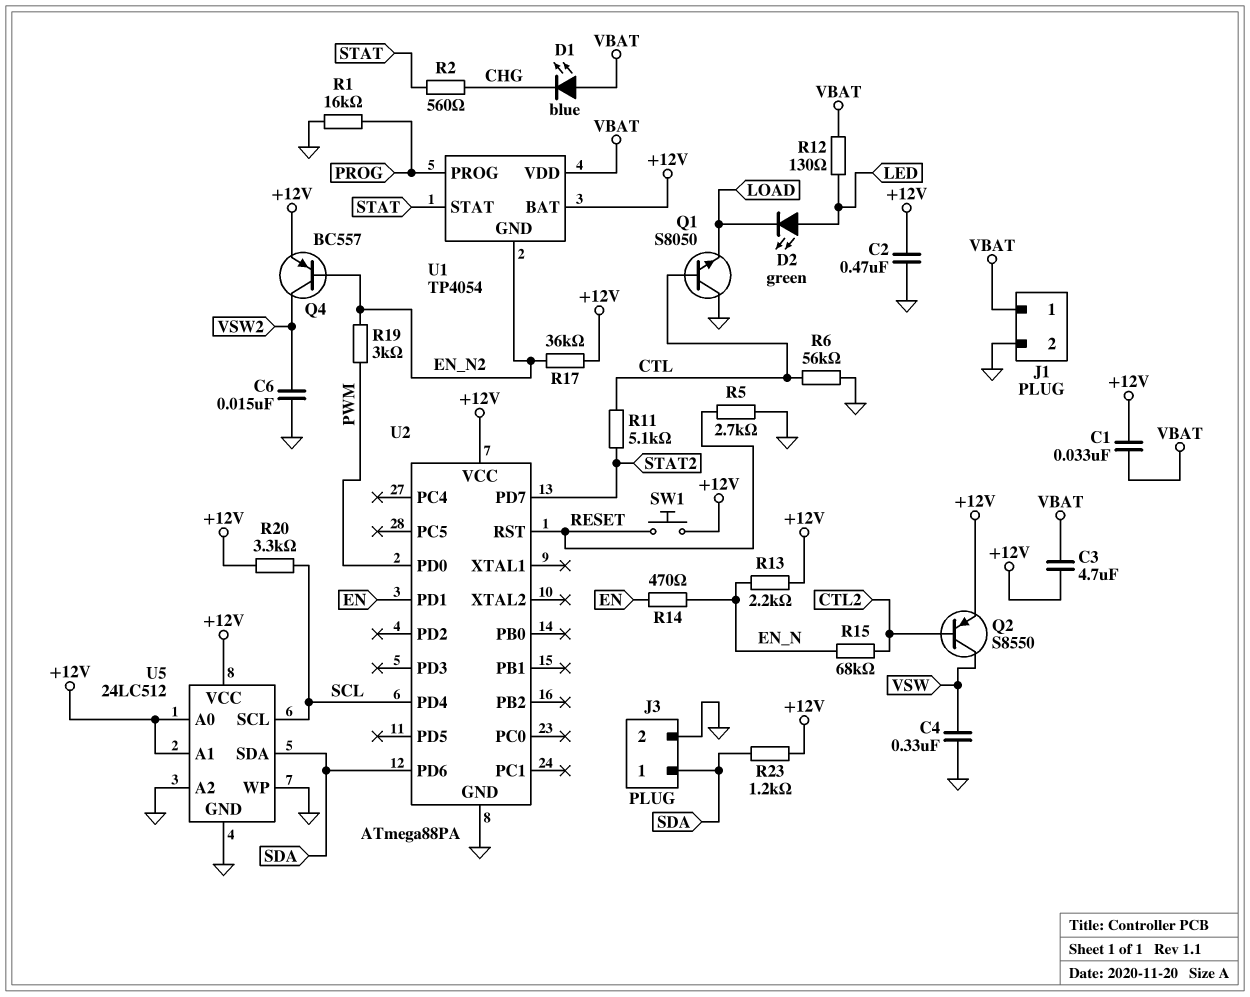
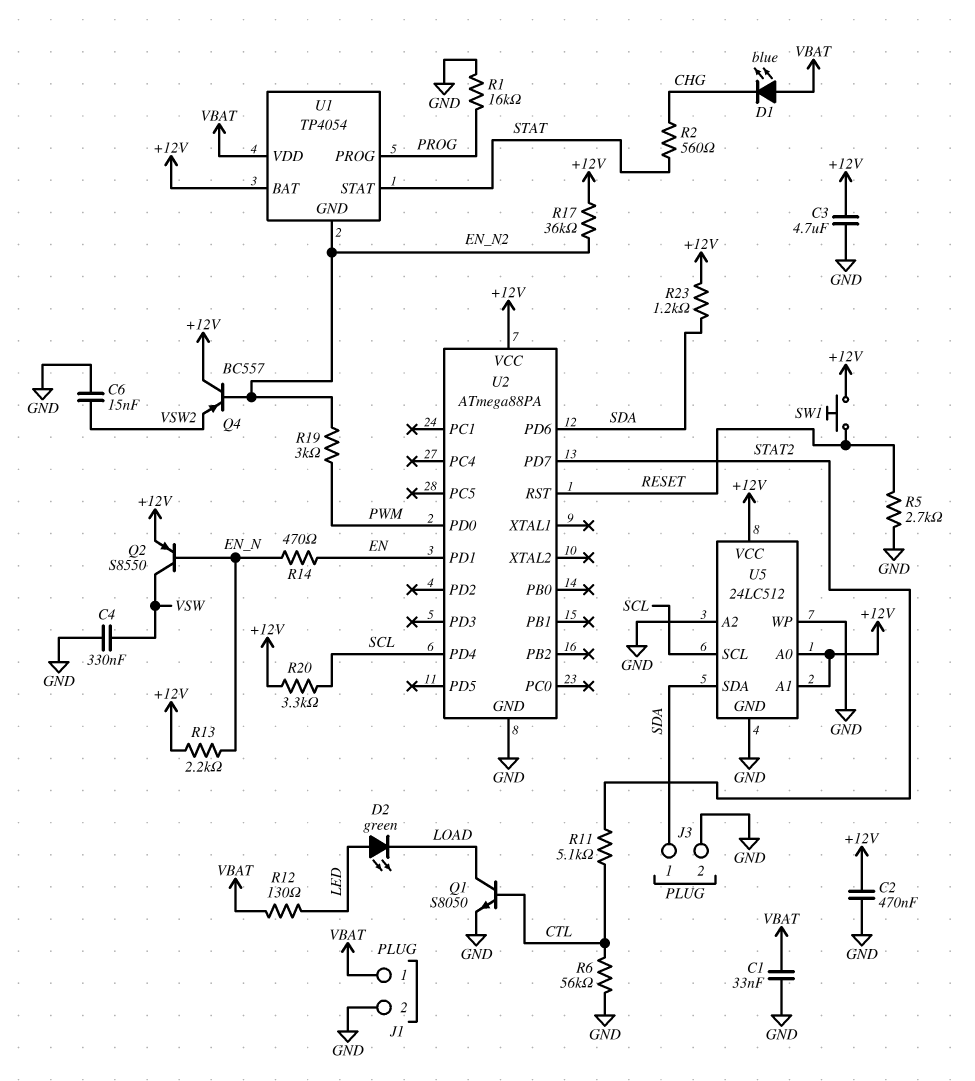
C1: 33nF (+12V, VBAT) -> 33nF (GND, VBAT)
C3: 4.7uF (+12V, VBAT) -> 4.7uF (+12V, GND)
Q1: NPN S8050 (B CTL, C GND, E LOAD) -> NPN S8050 (B CTL, C LOAD, E GND)
Q2: PNP S8550 (B CTL2, C VSW, E +12V) -> PNP S8550 (B EN_N, C VSW, E +12V)
Q4: PNP BC557 (B EN_N2, C VSW2, E +12V) -> PNP BC557 (B EN_N2, C +12V, E VSW2)
R15: 68k (CTL2, EN_N) -> none

